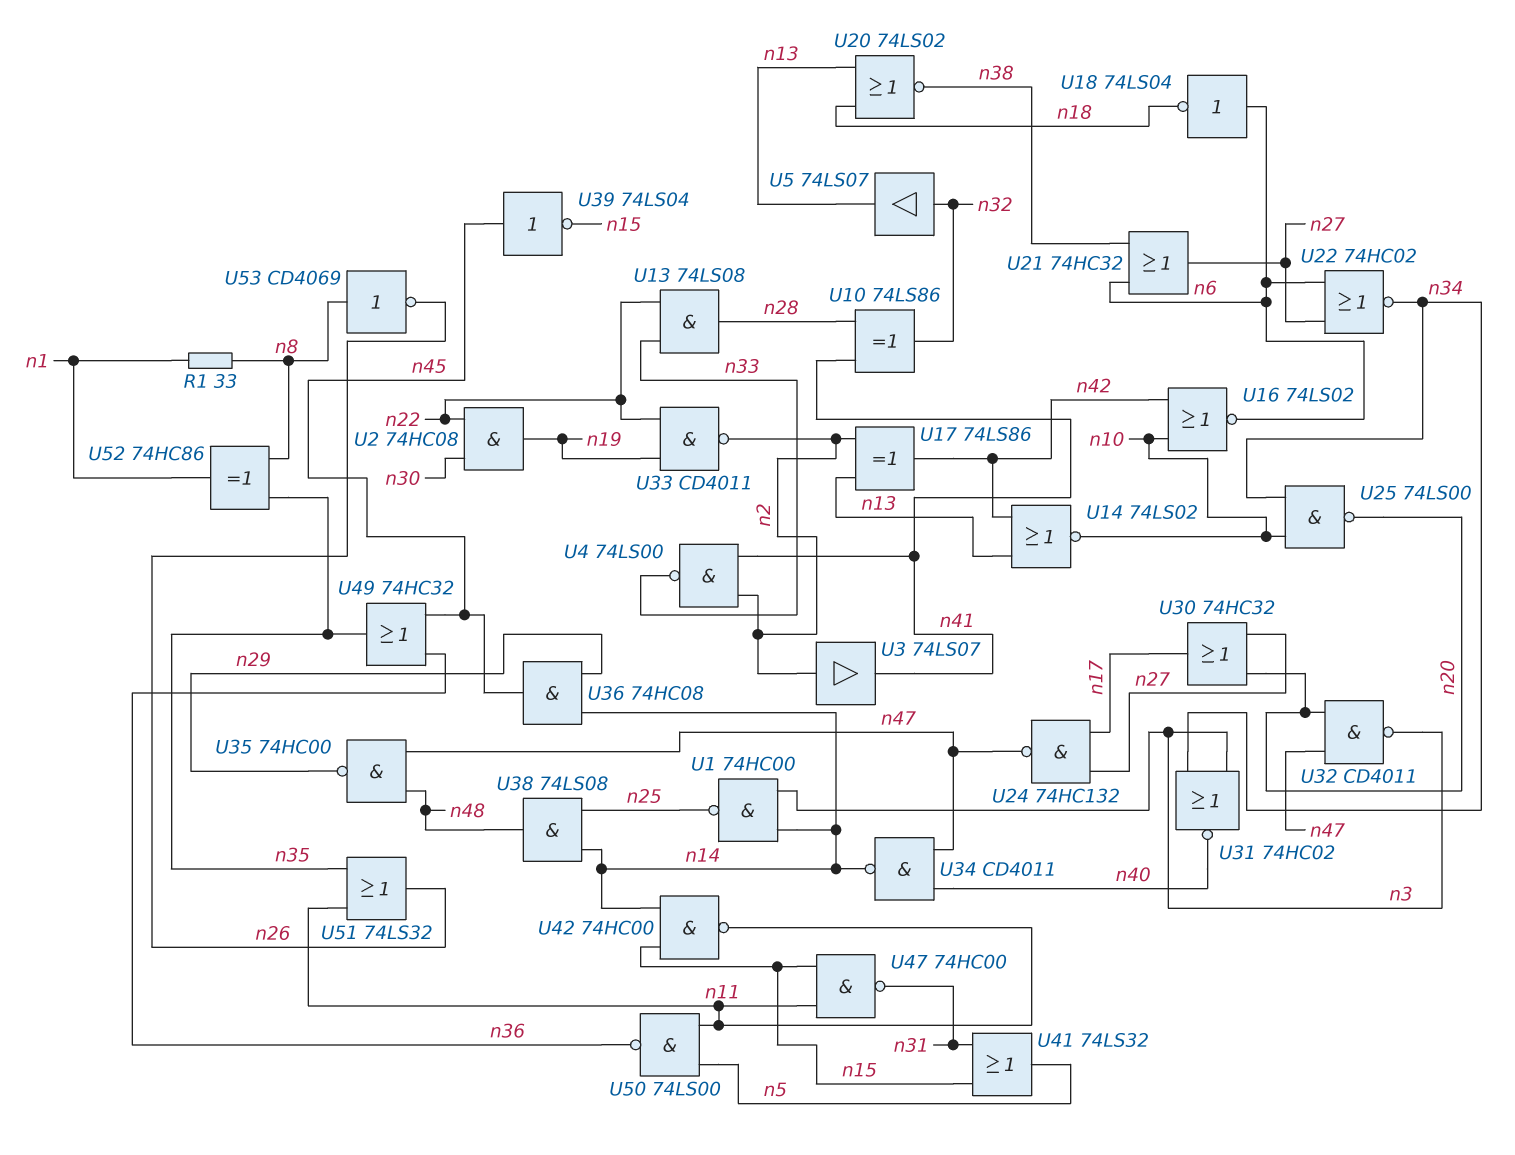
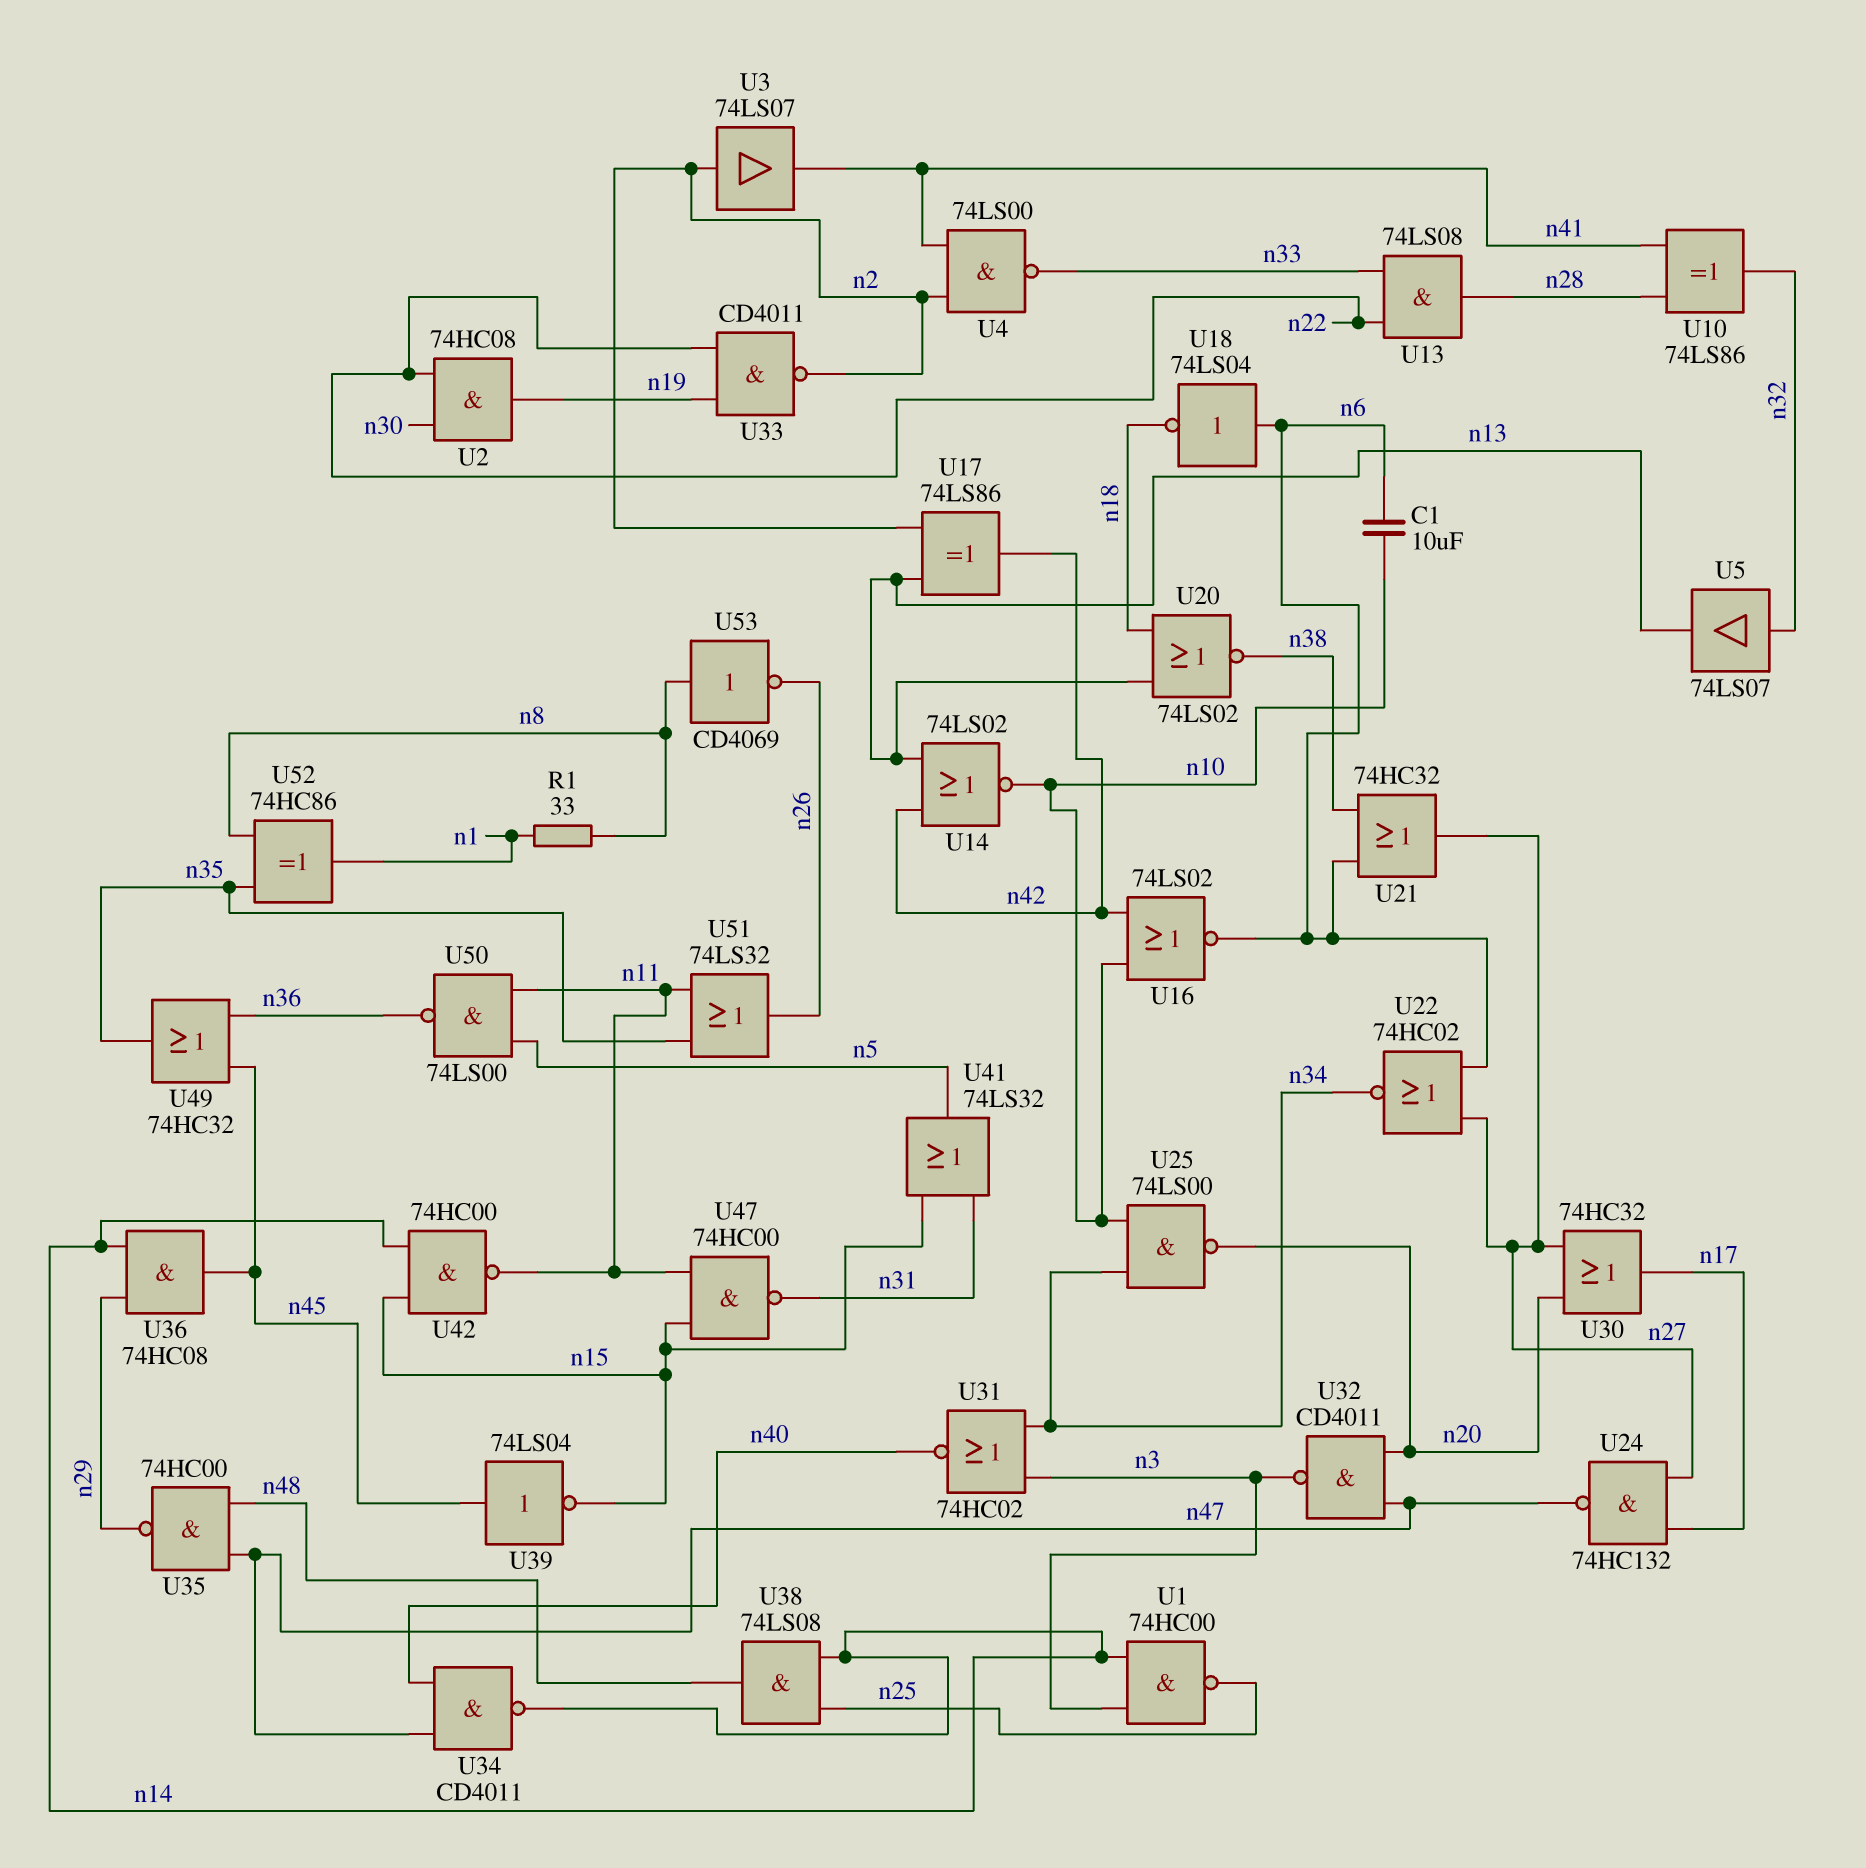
C1: none -> 10uF (n6, n10)

